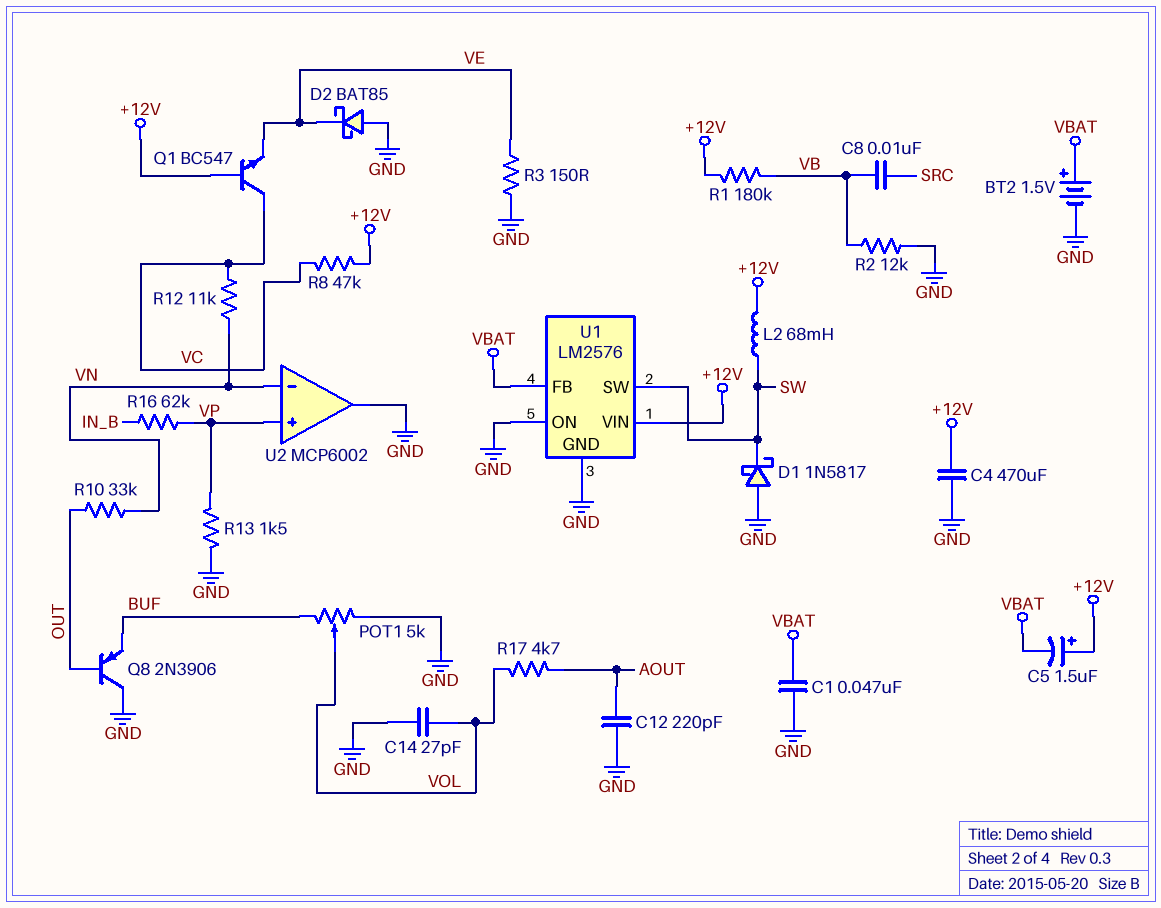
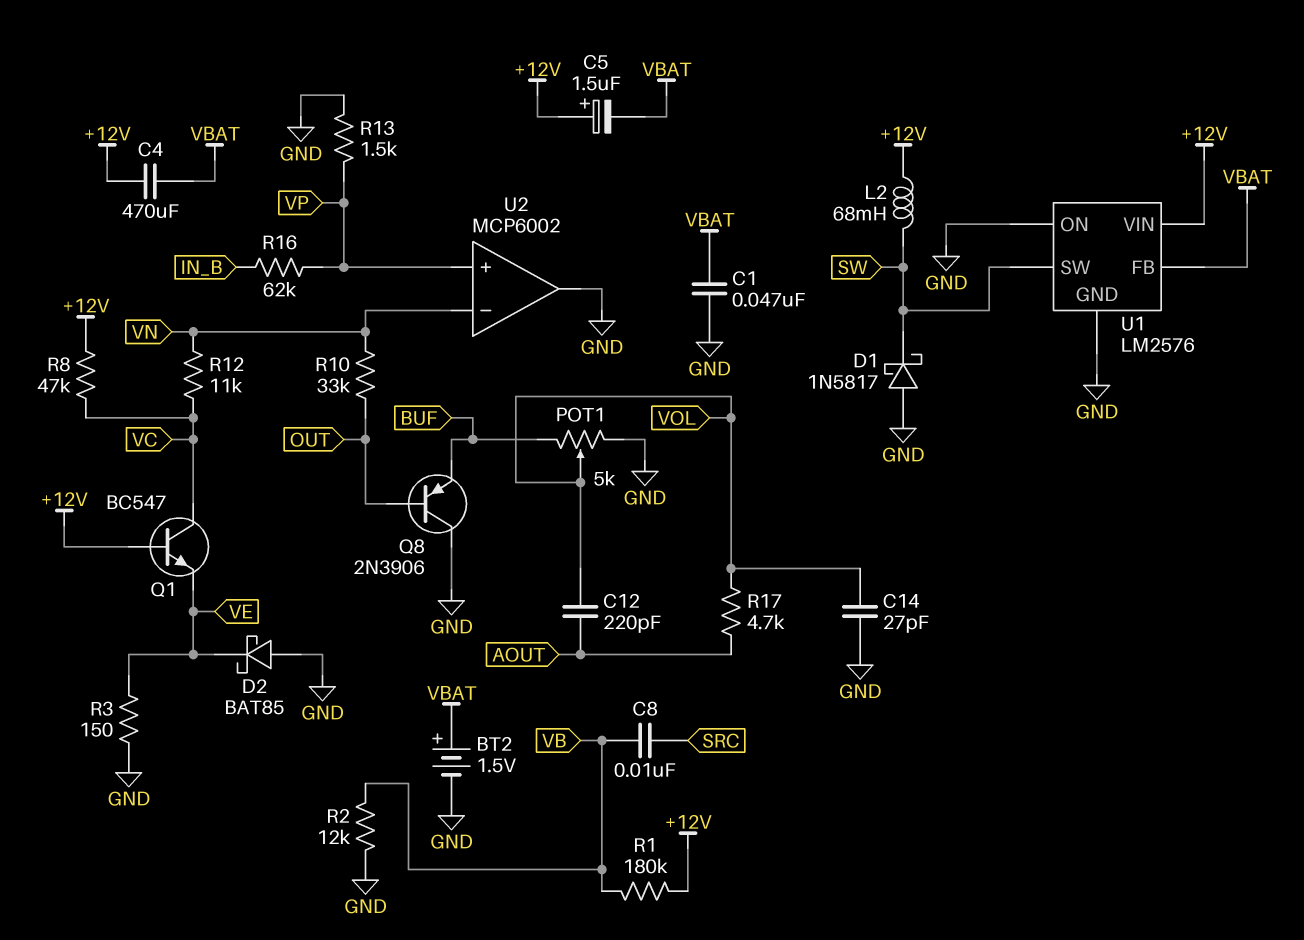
C4: 470uF (+12V, GND) -> 470uF (+12V, VBAT)
C12: 220pF (AOUT, GND) -> 220pF (AOUT, VOL)

